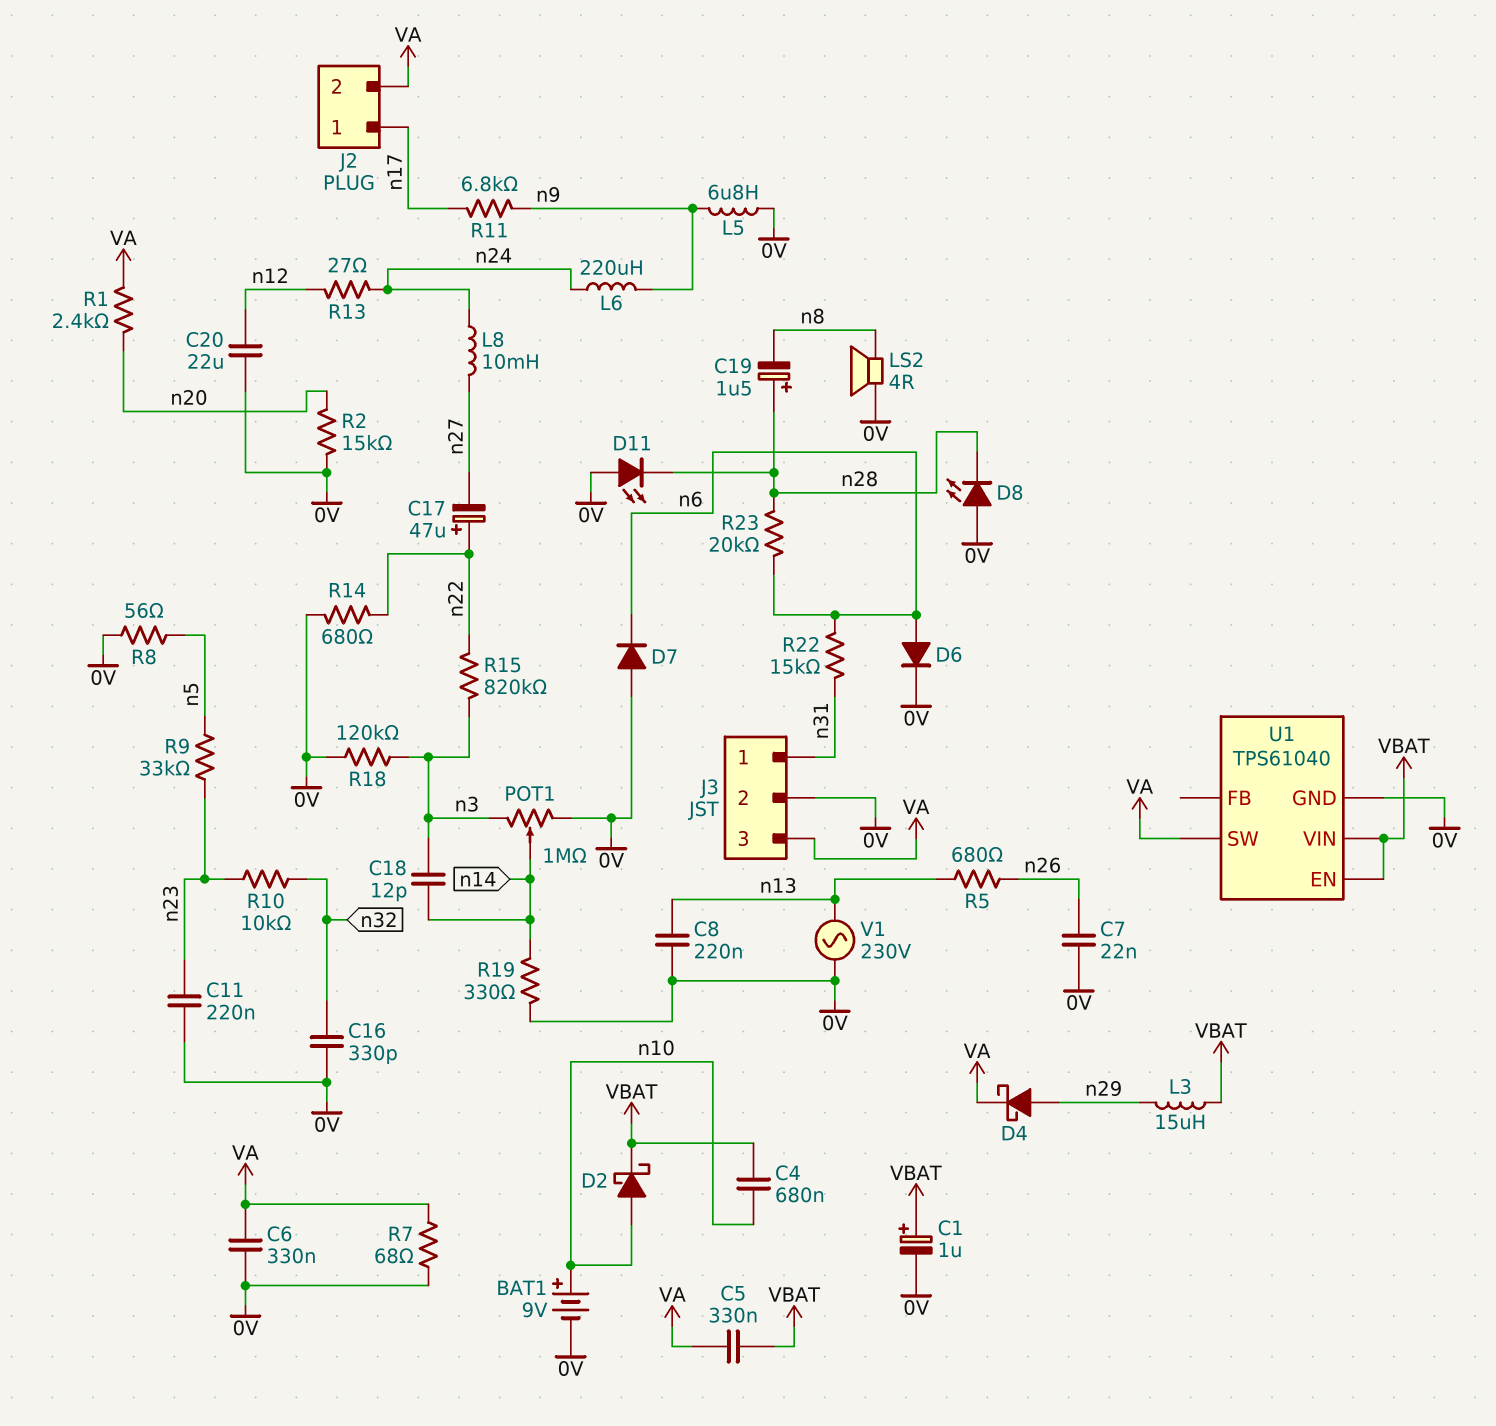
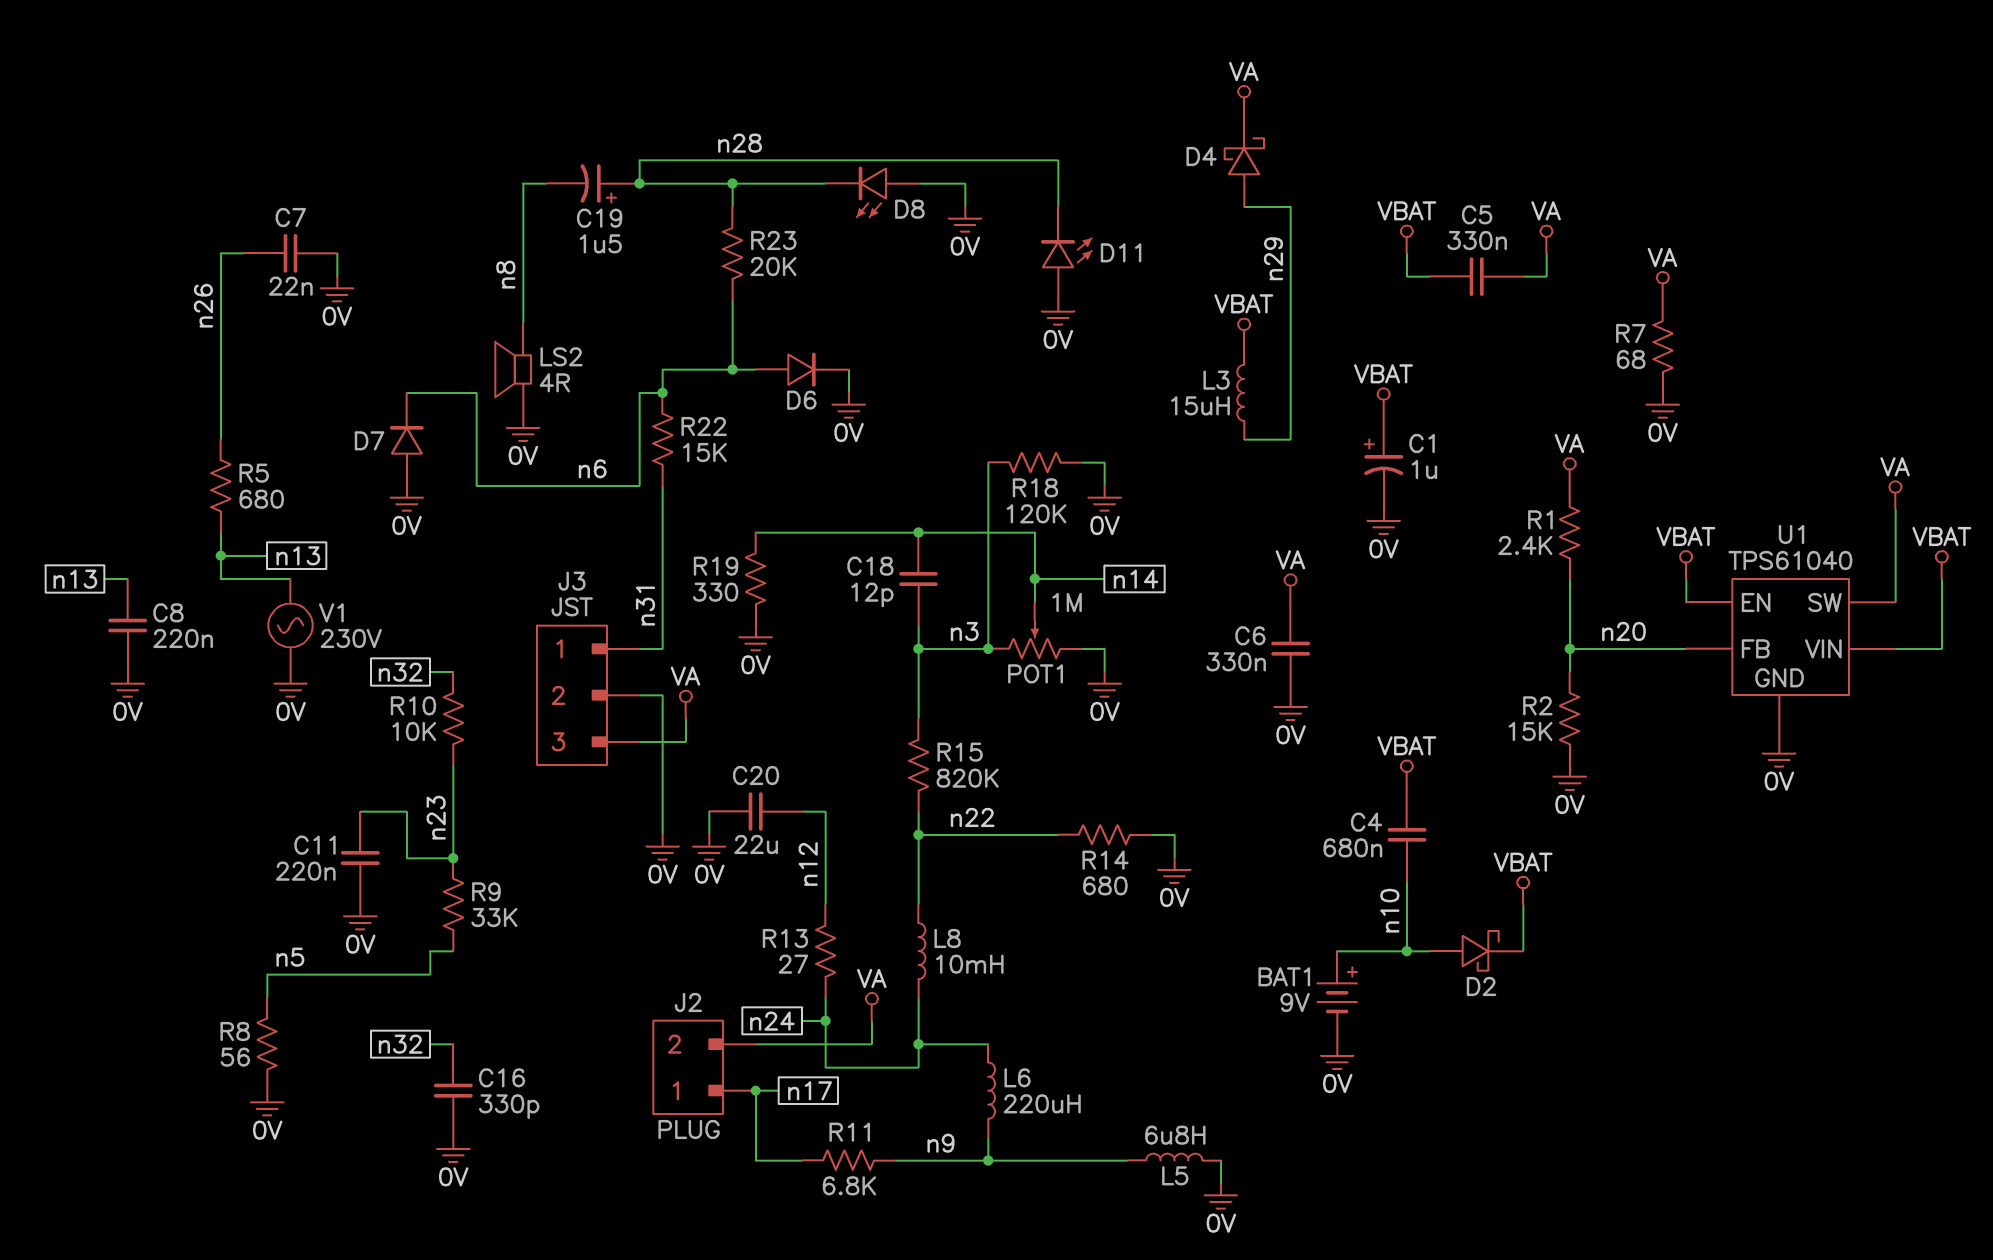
C17: 47uF (plus n22, minus n27) -> none
L8: 10mH (n24, n27) -> 10mH (n22, n24)
U1 pin FB: none -> n20

